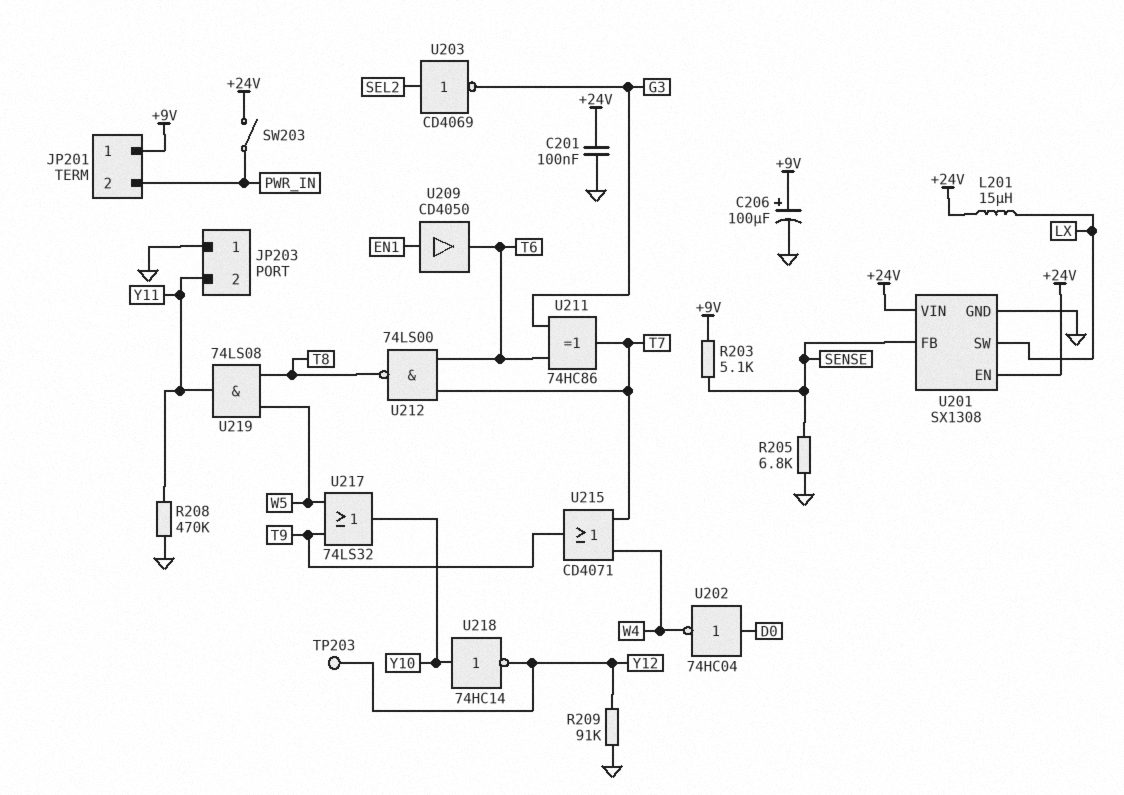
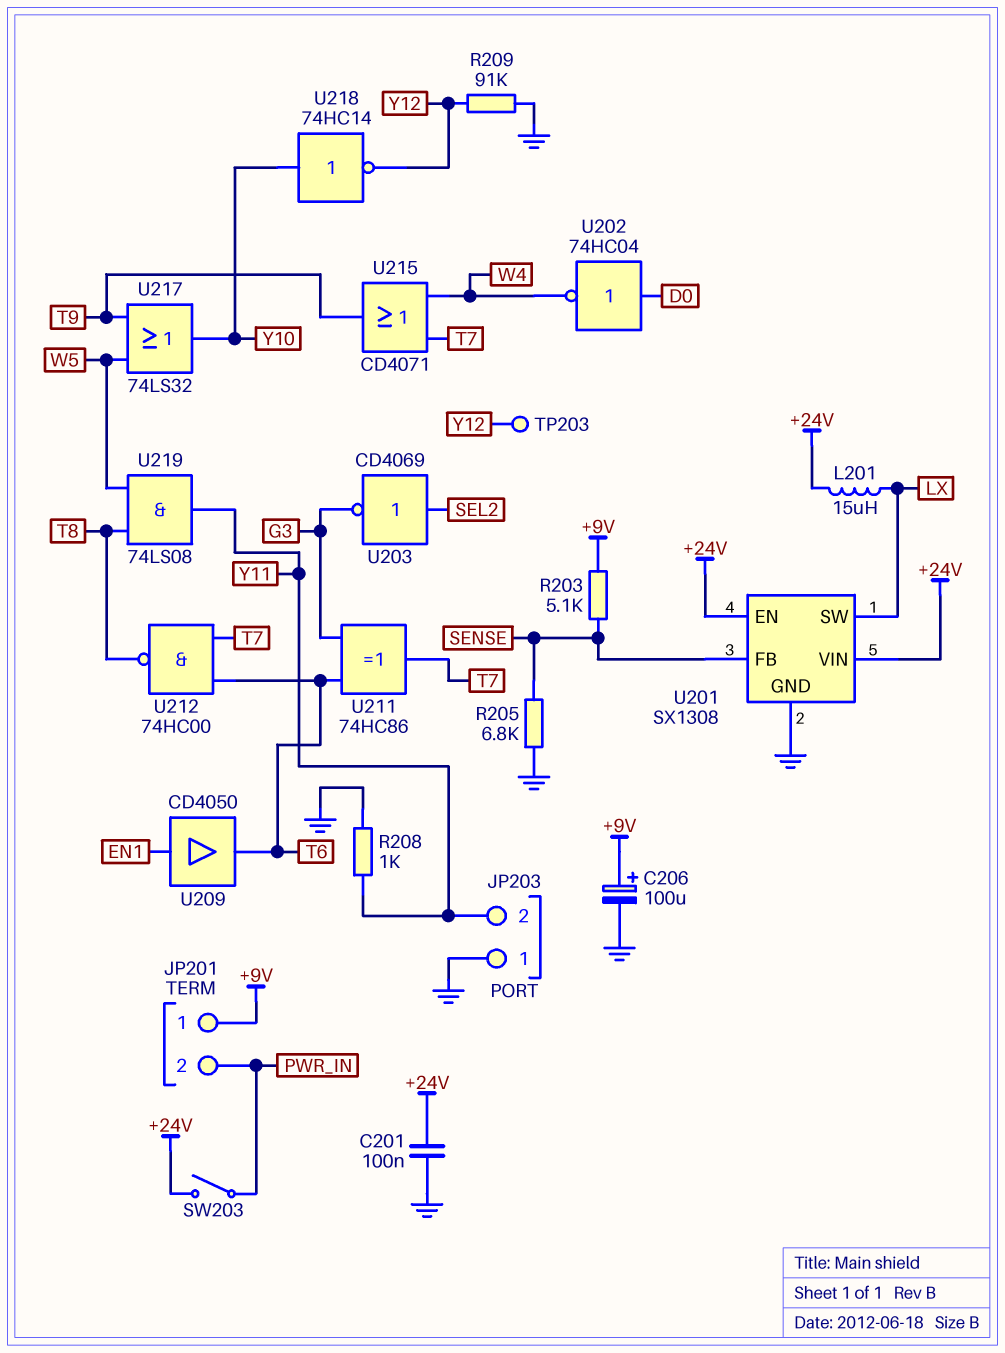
R208: 470k (GND, Y11) -> 1k (GND, Y11)
U212: NAND 74LS00 (in T6, in T7, out T8) -> NAND 74HC00 (in T6, in T7, out T8)

